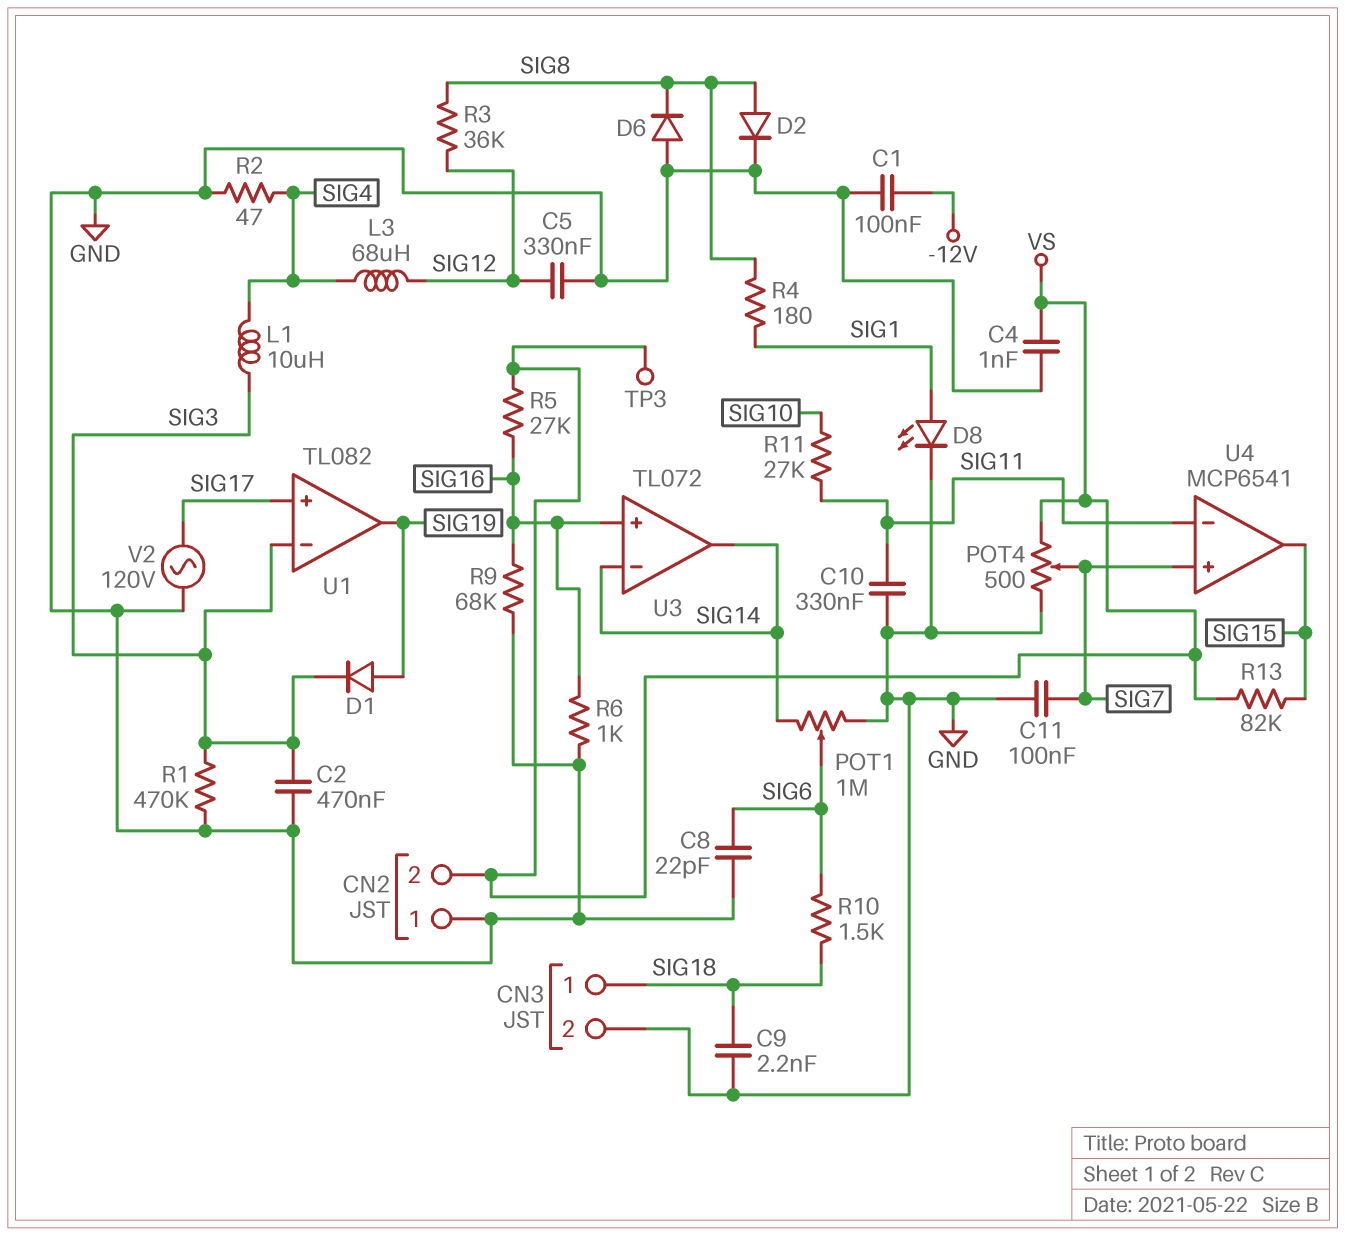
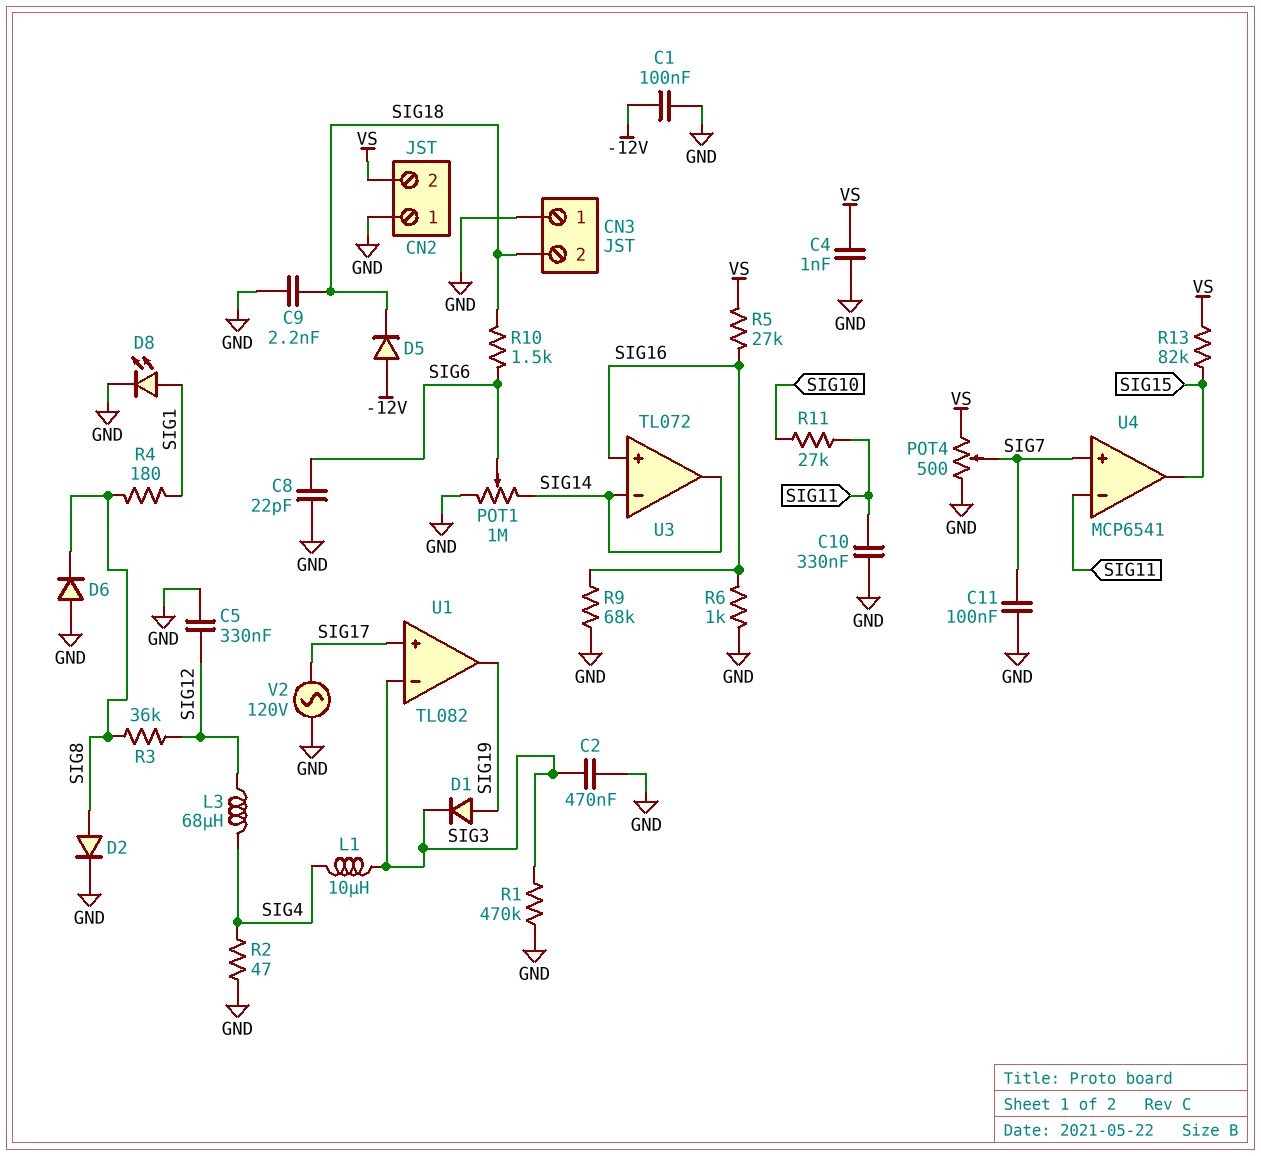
CN3 pin 1: SIG18 -> GND
CN3 pin 2: GND -> SIG18
D5: none -> diode (A -12V, K SIG18)
TP3: test point (VS) -> none

